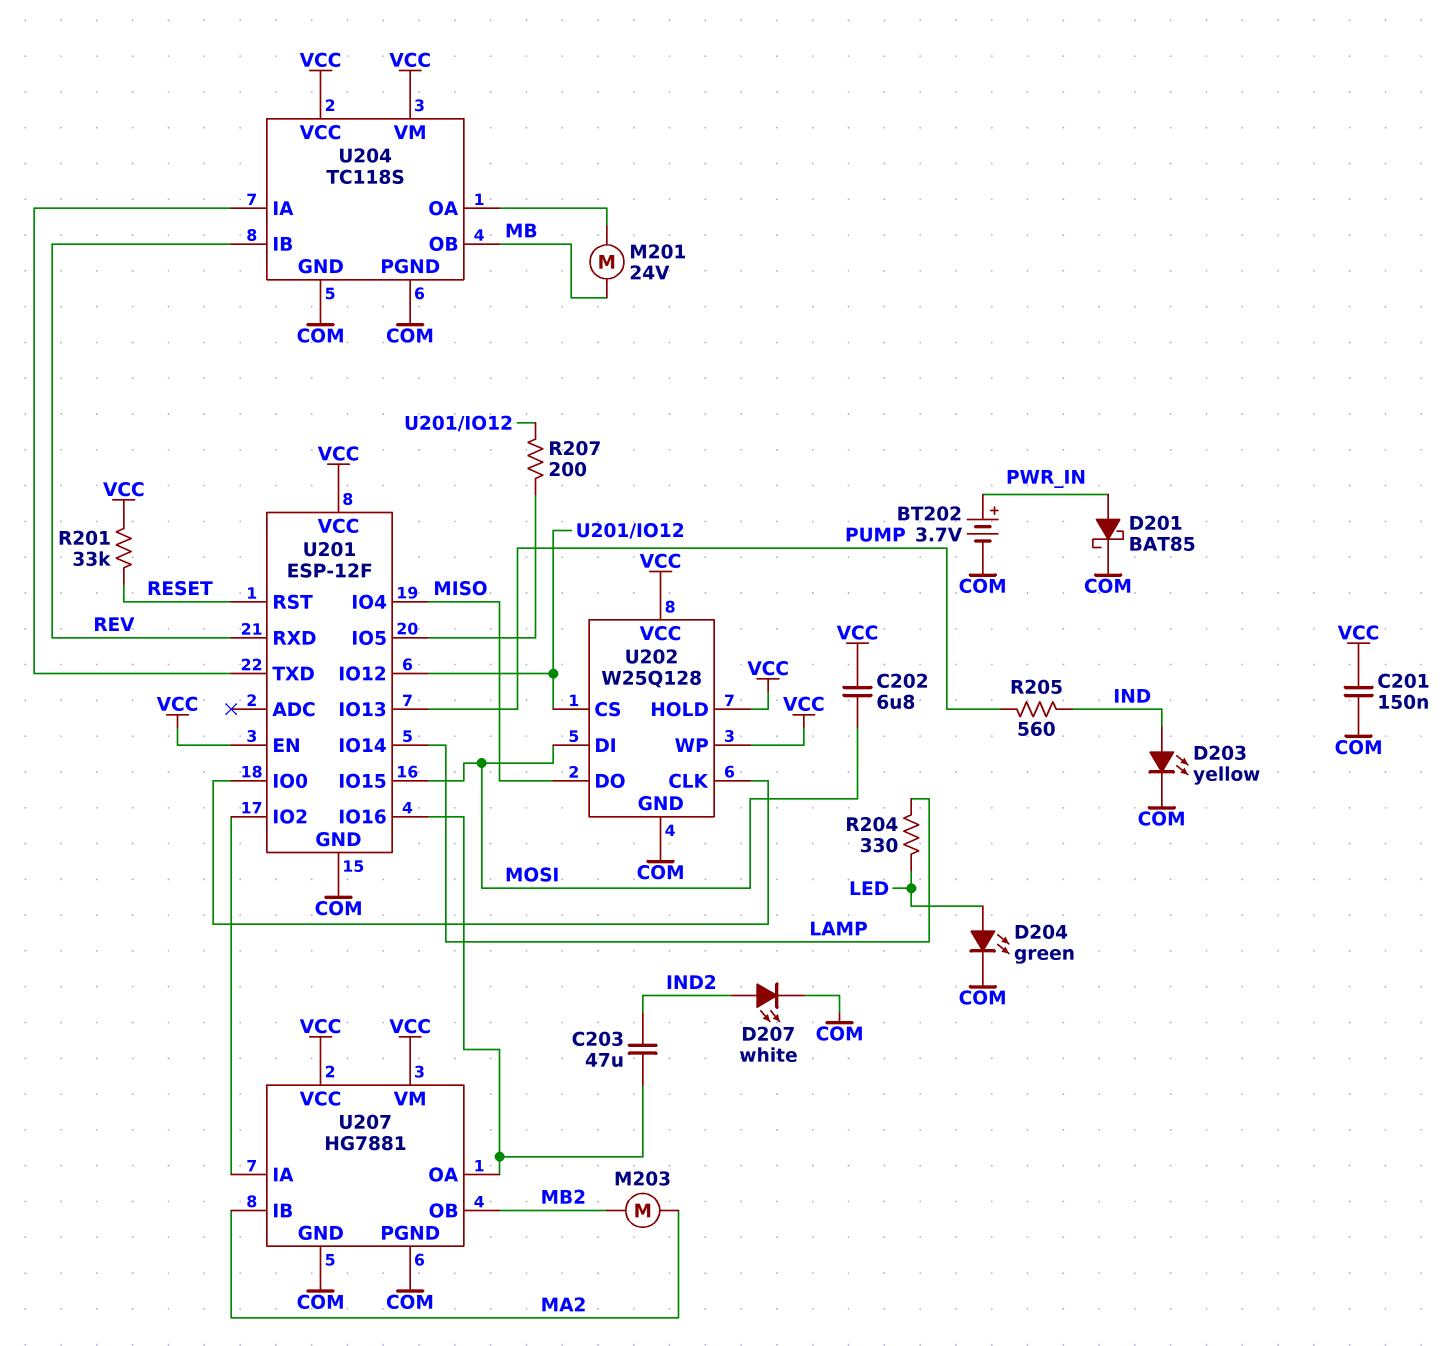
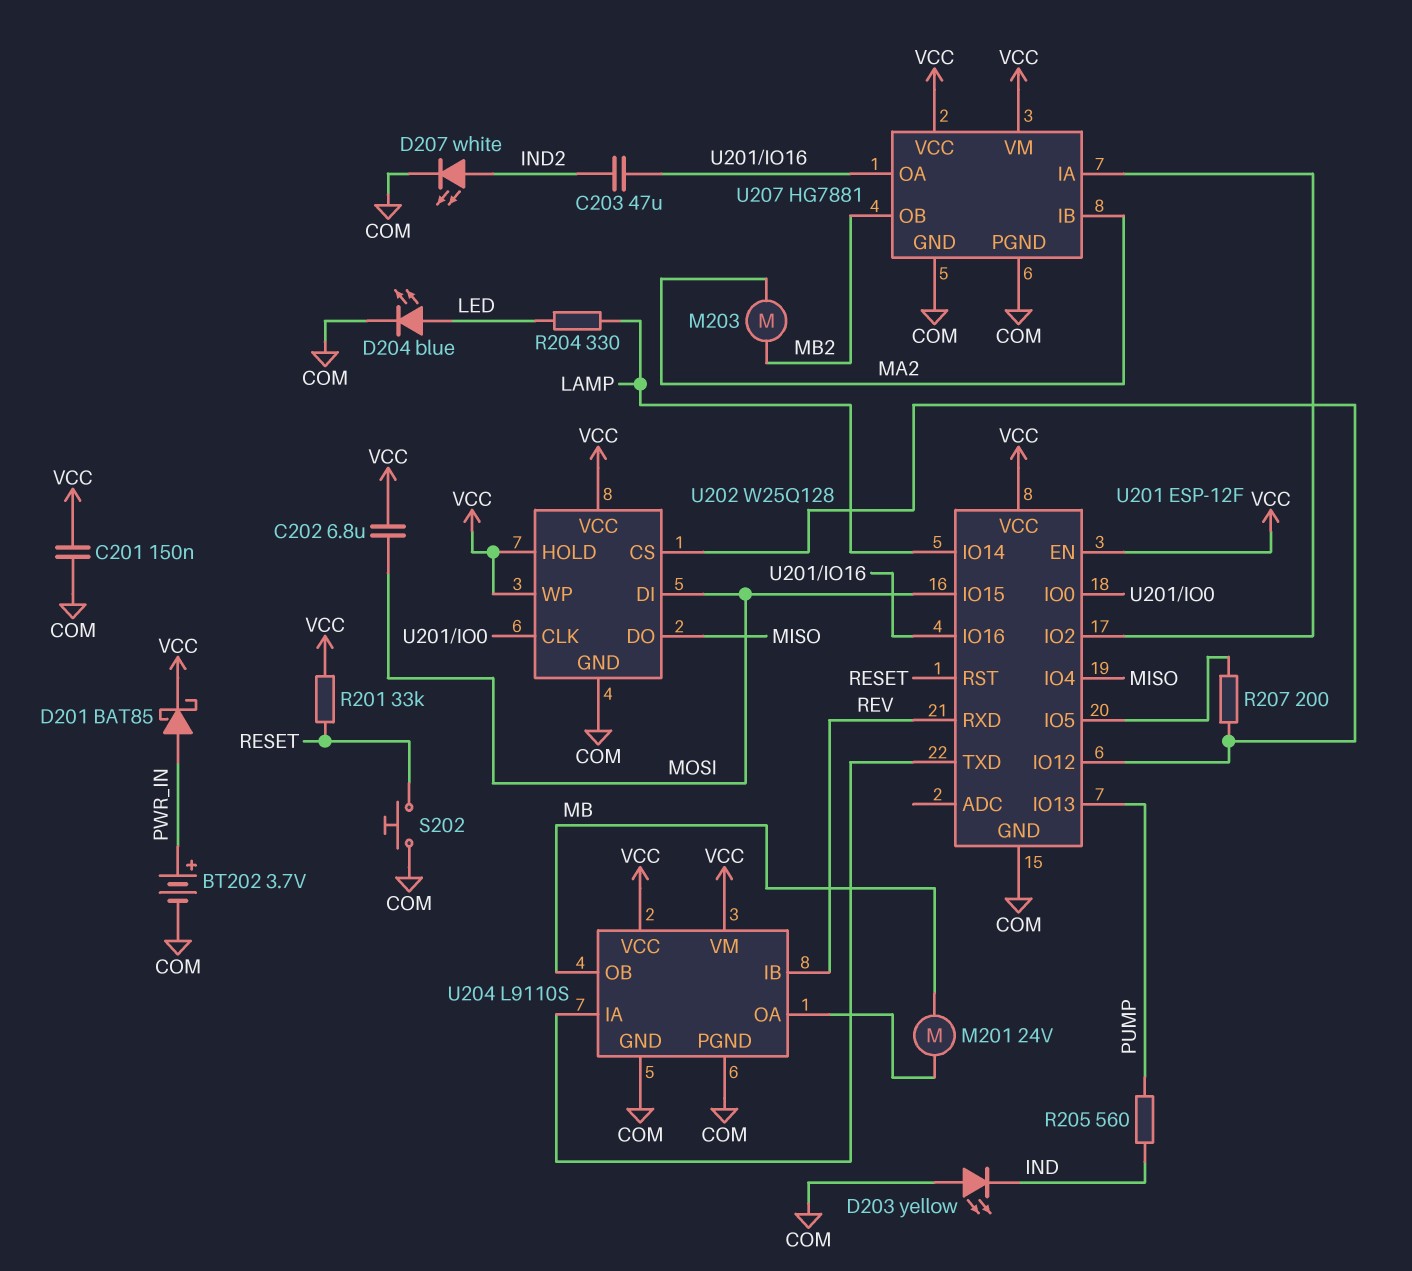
D201: schottky BAT85 (A PWR_IN, K COM) -> schottky BAT85 (A PWR_IN, K VCC)
D203: LED yellow (A IND, K COM) -> LED yellow (A COM, K IND)
D204: LED green (A LED, K COM) -> LED blue (A LED, K COM)
S202: none -> button (COM, RESET)
U204: TC118S -> L9110S

